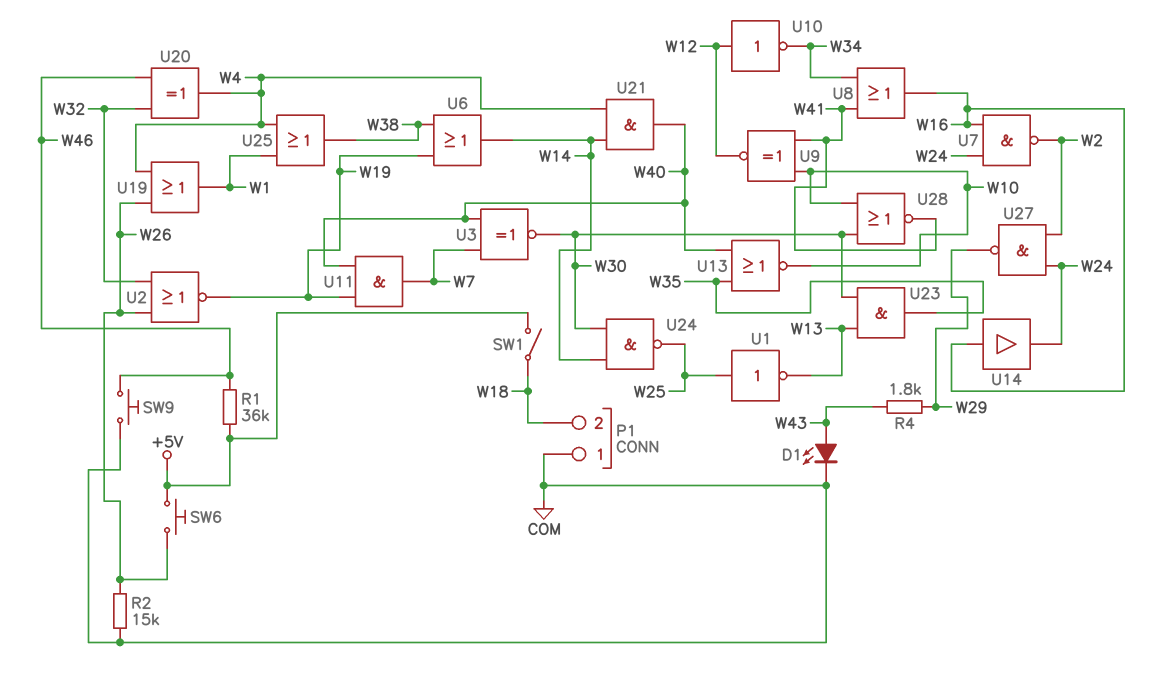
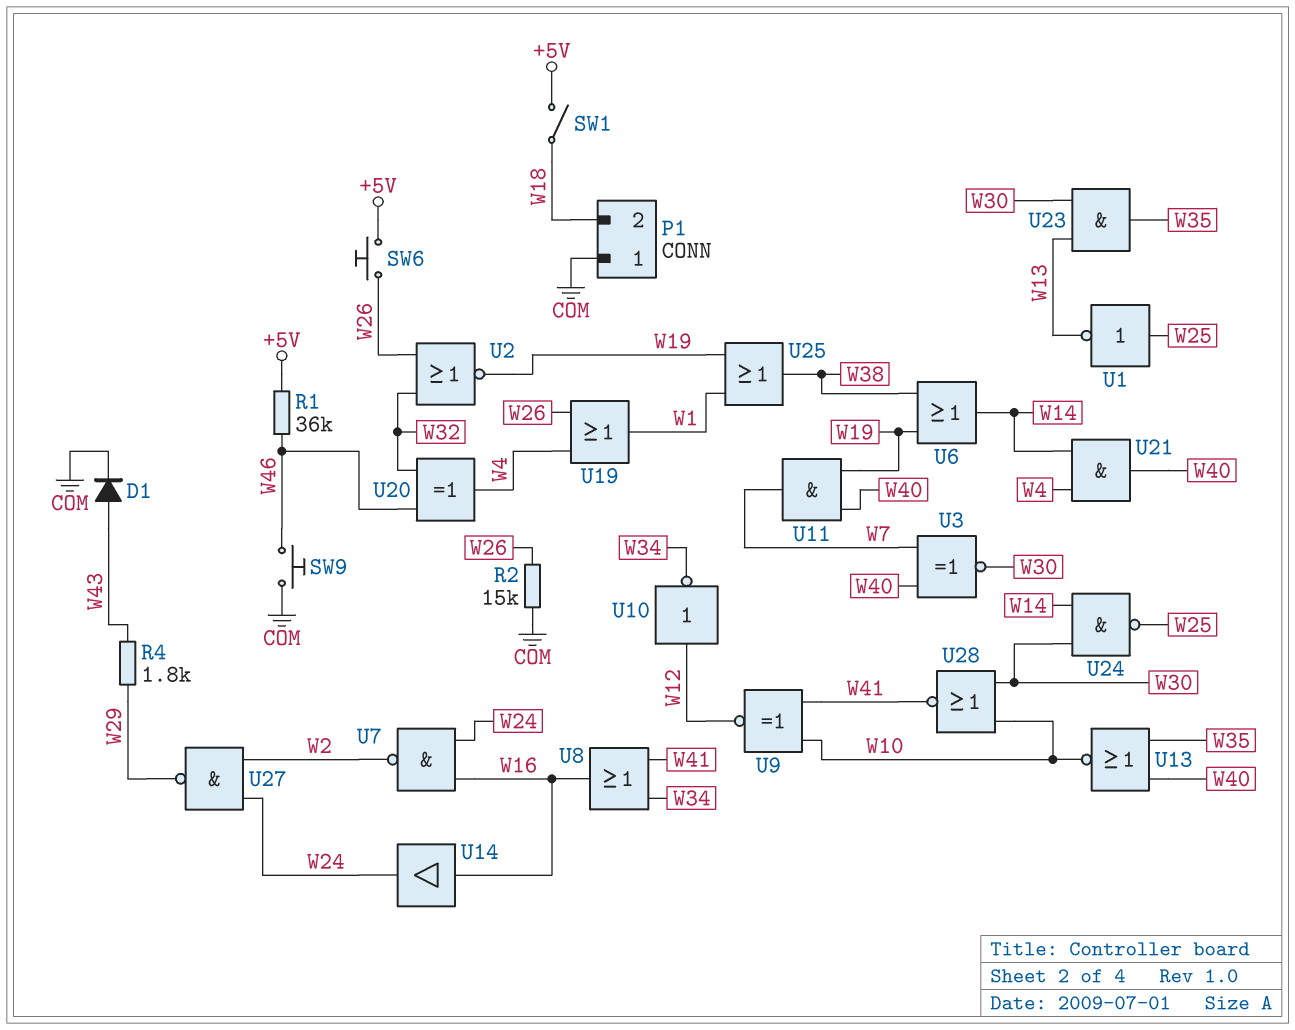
D1: LED (A W43, K COM) -> diode (A W43, K COM)
U25: OR (in W1, in W4, out W38) -> OR (in W1, in W19, out W38)

